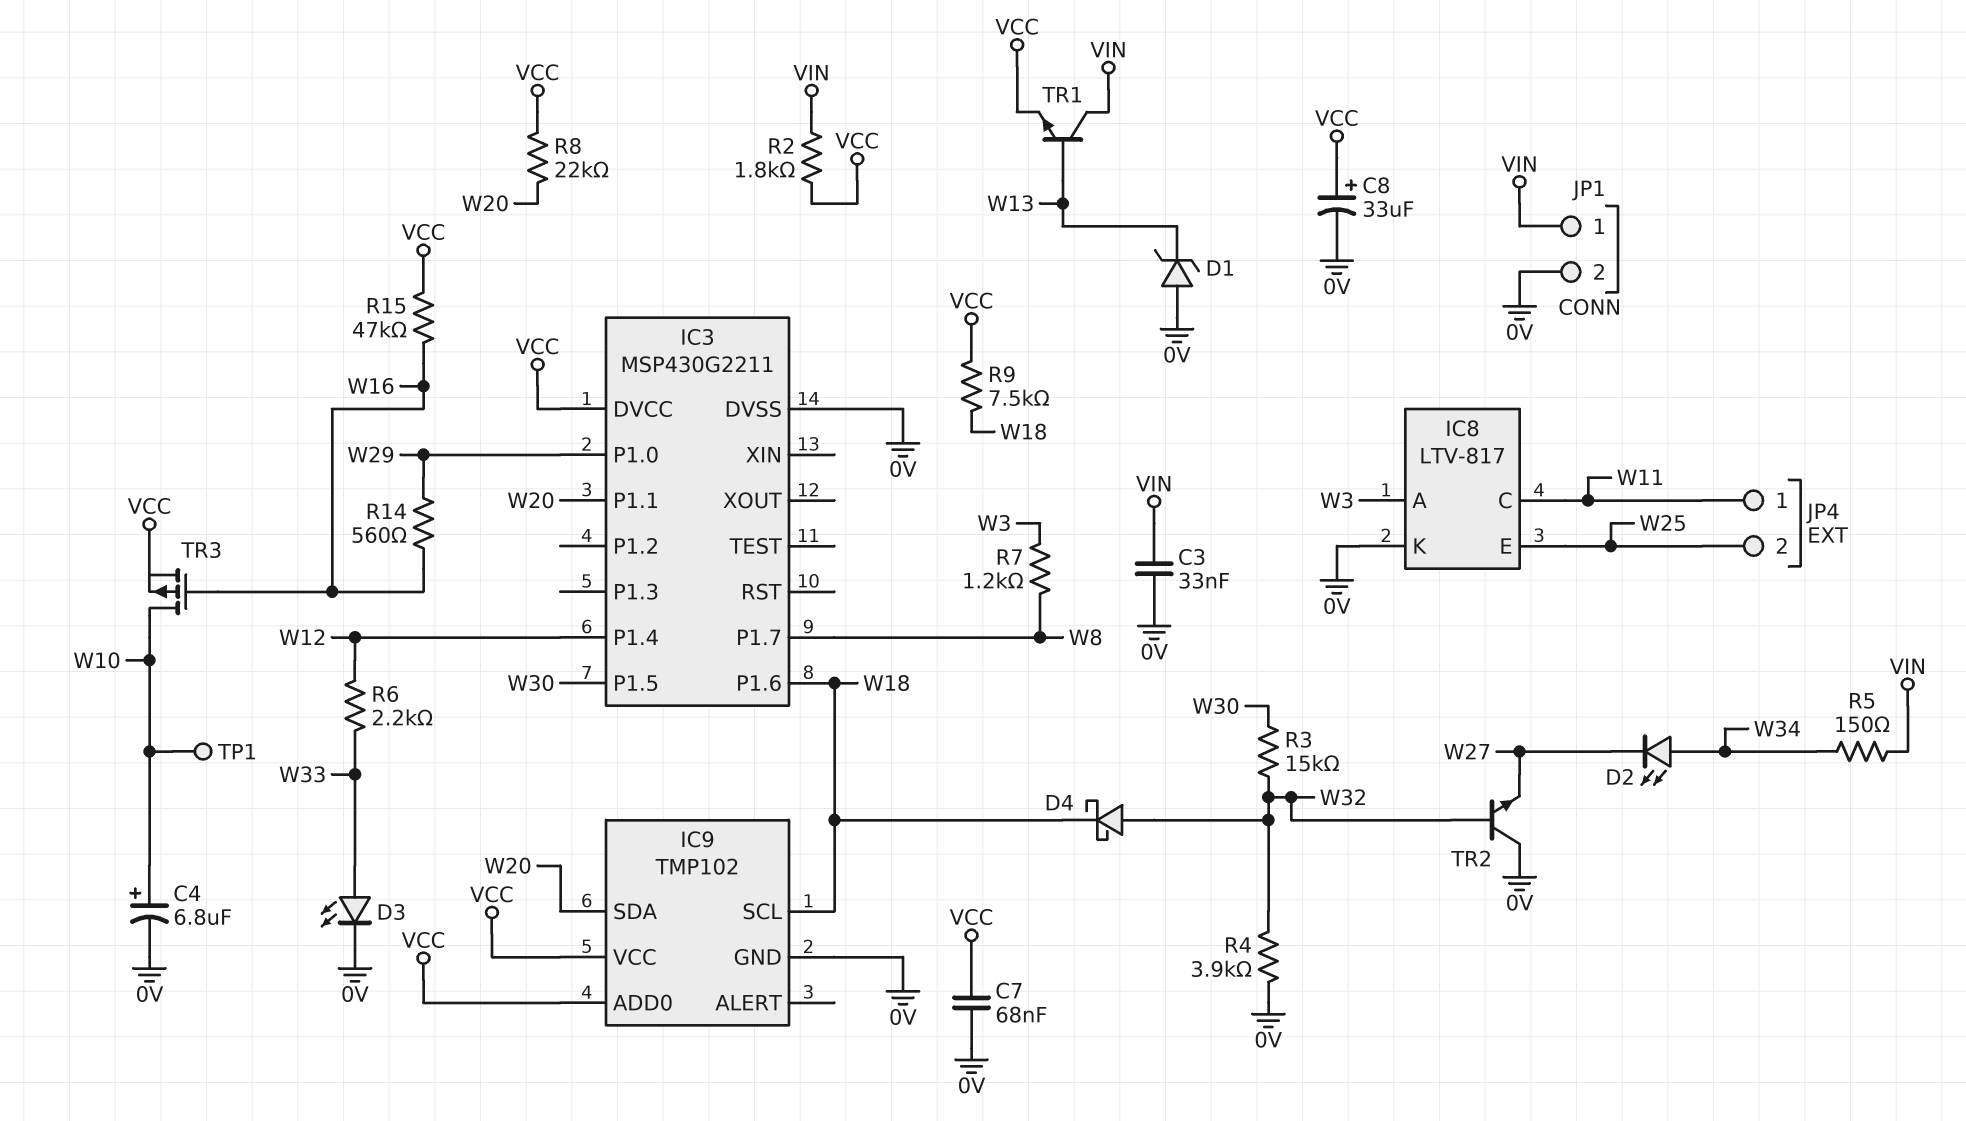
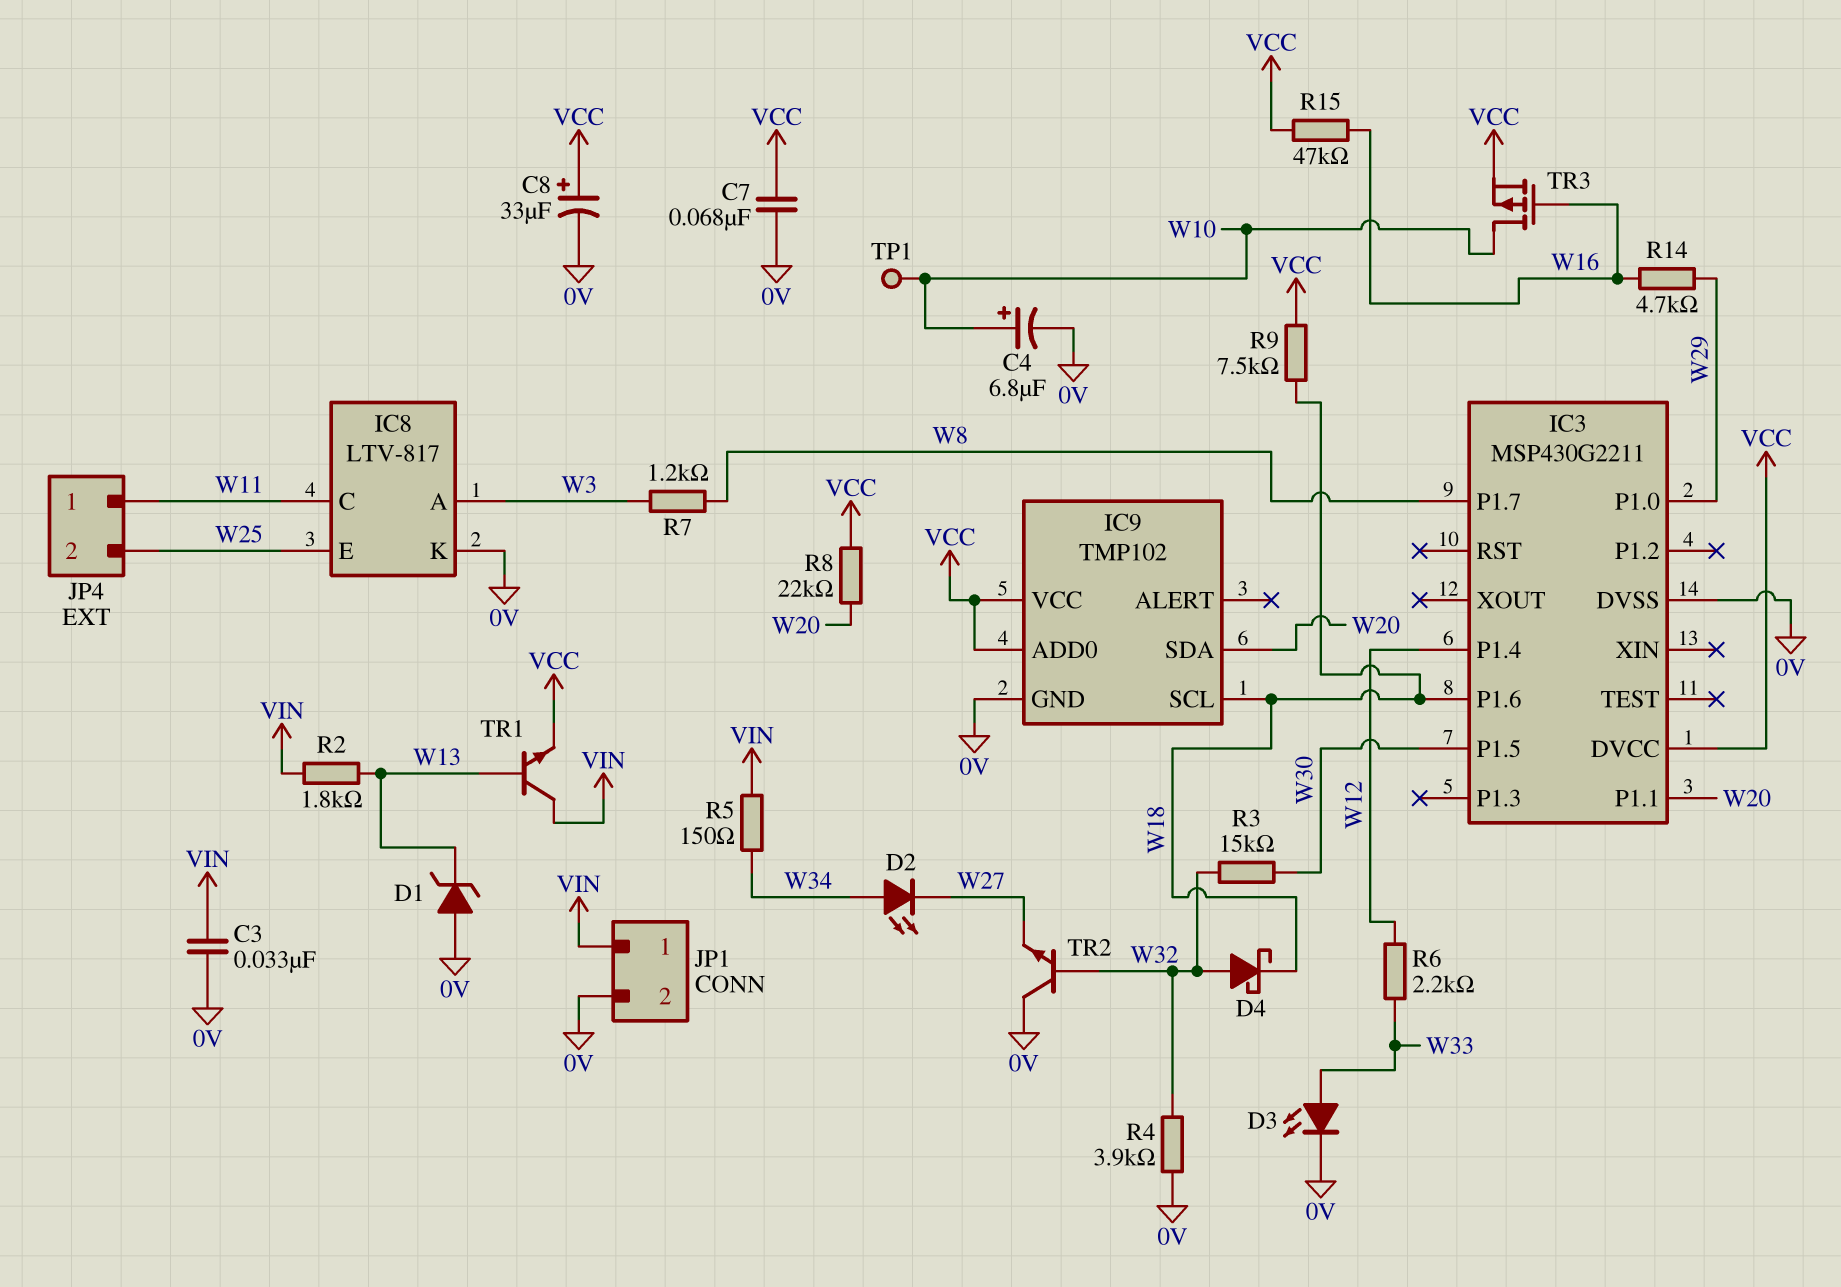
R2: 1.8k (VCC, VIN) -> 1.8k (VIN, W13)
R14: 560 (W16, W29) -> 4.7k (W16, W29)

